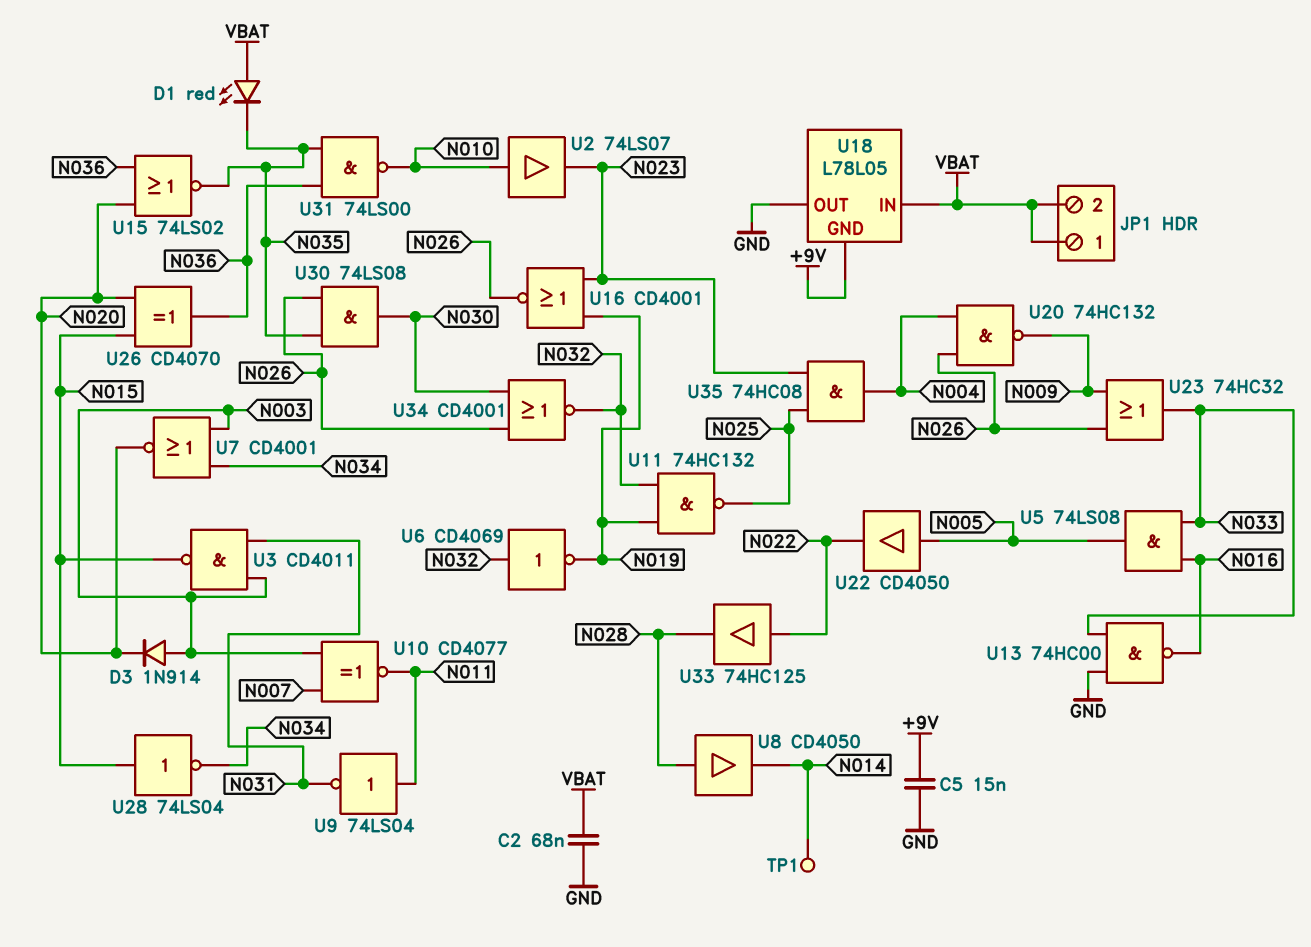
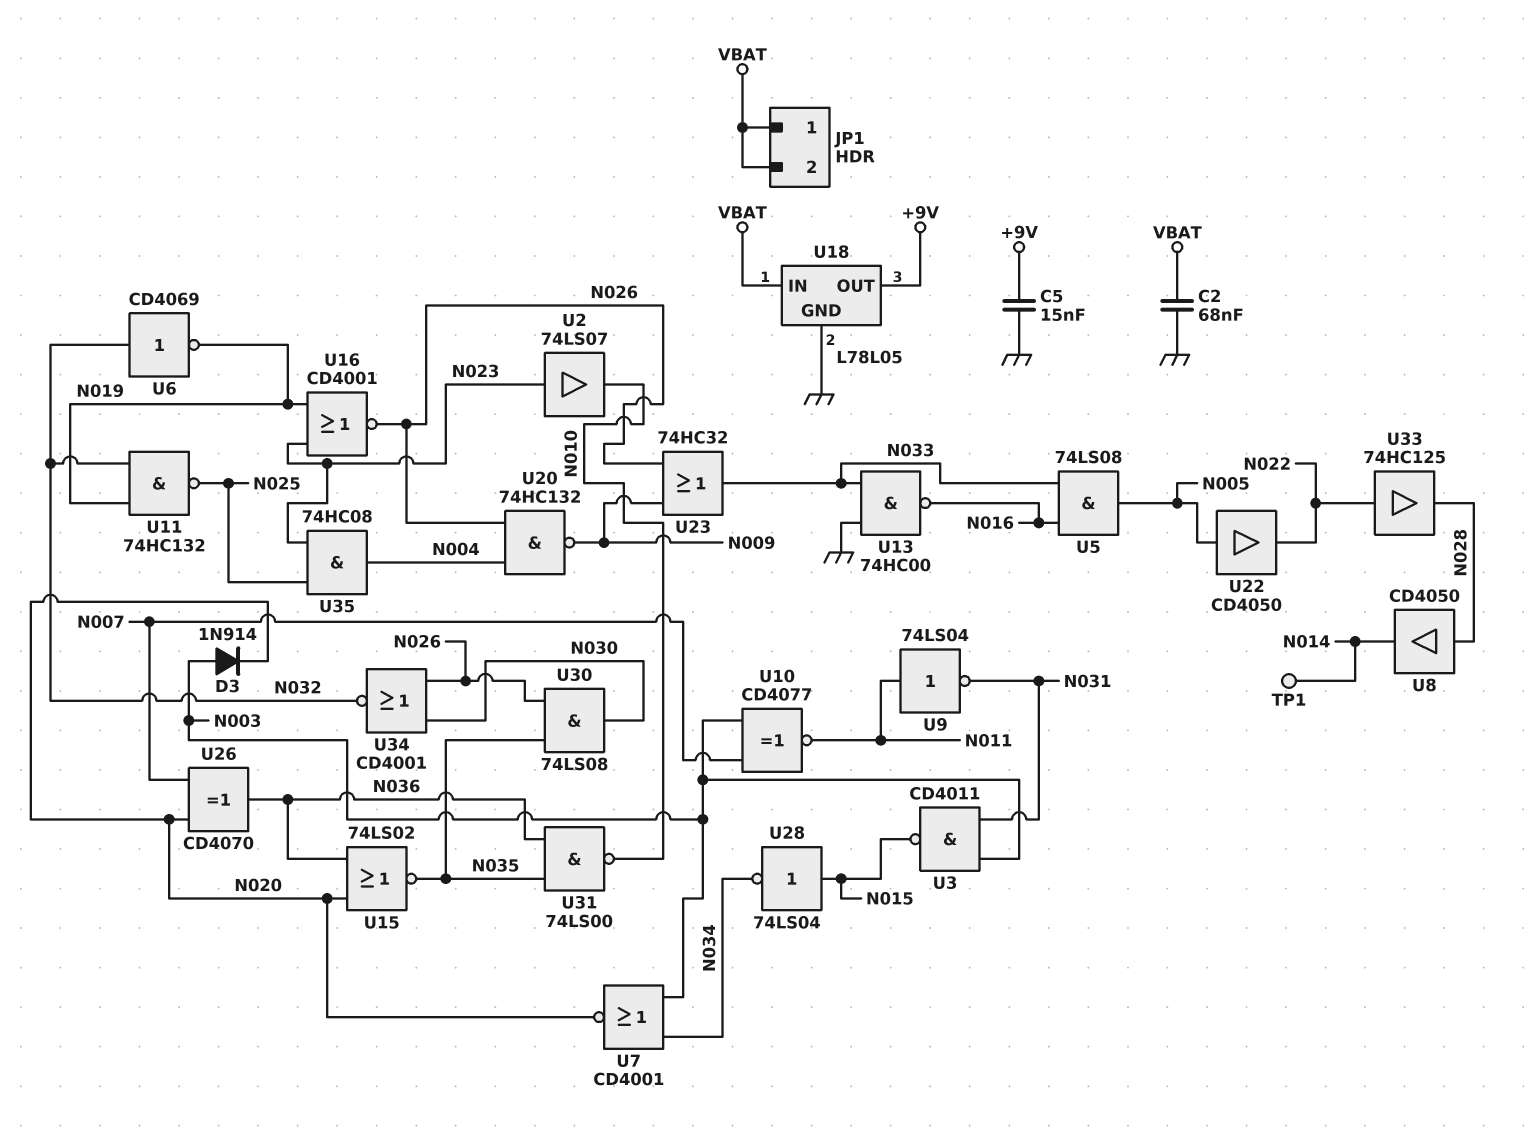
D1: LED red (A VBAT, K N035) -> none
U2: buffer 74LS07 (in N010, out N023) -> buffer 74LS07 (in N023, out N010)
U18 pin GND: +9V -> GND
U18 pin OUT: GND -> +9V
U26: XOR CD4070 (in N015, in N020, out N036) -> XOR CD4070 (in N007, in N020, out N036)

